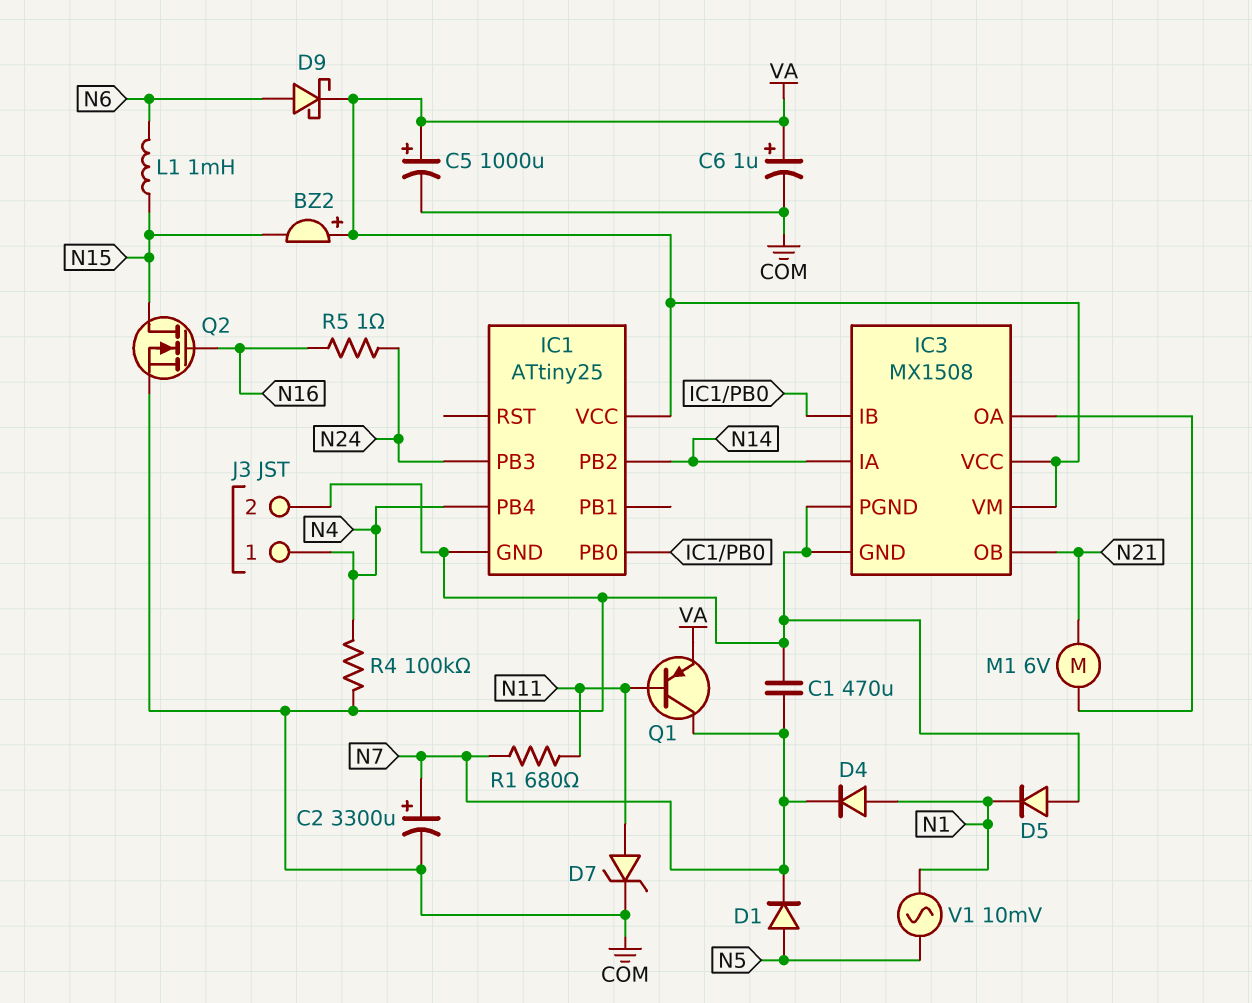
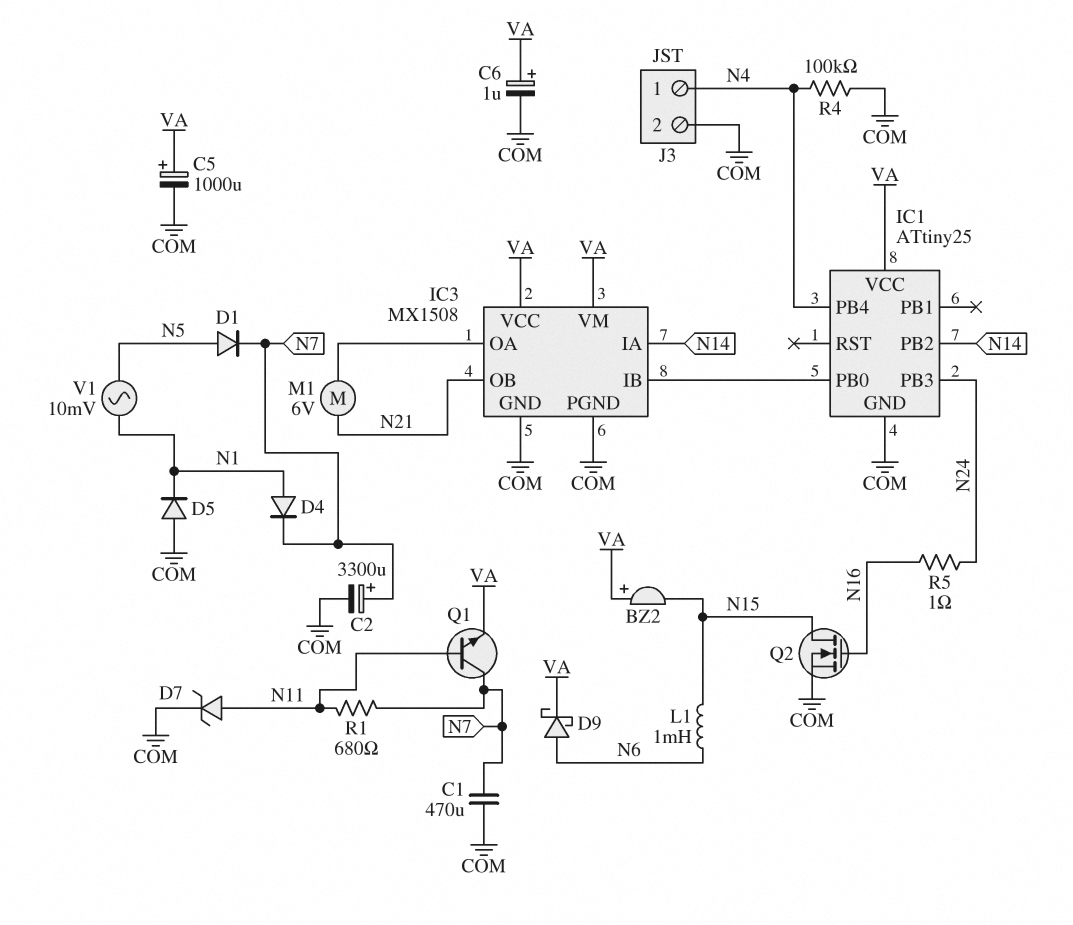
Q1: PNP (B N11, C N7, E VA) -> NPN (B N11, C N7, E VA)

